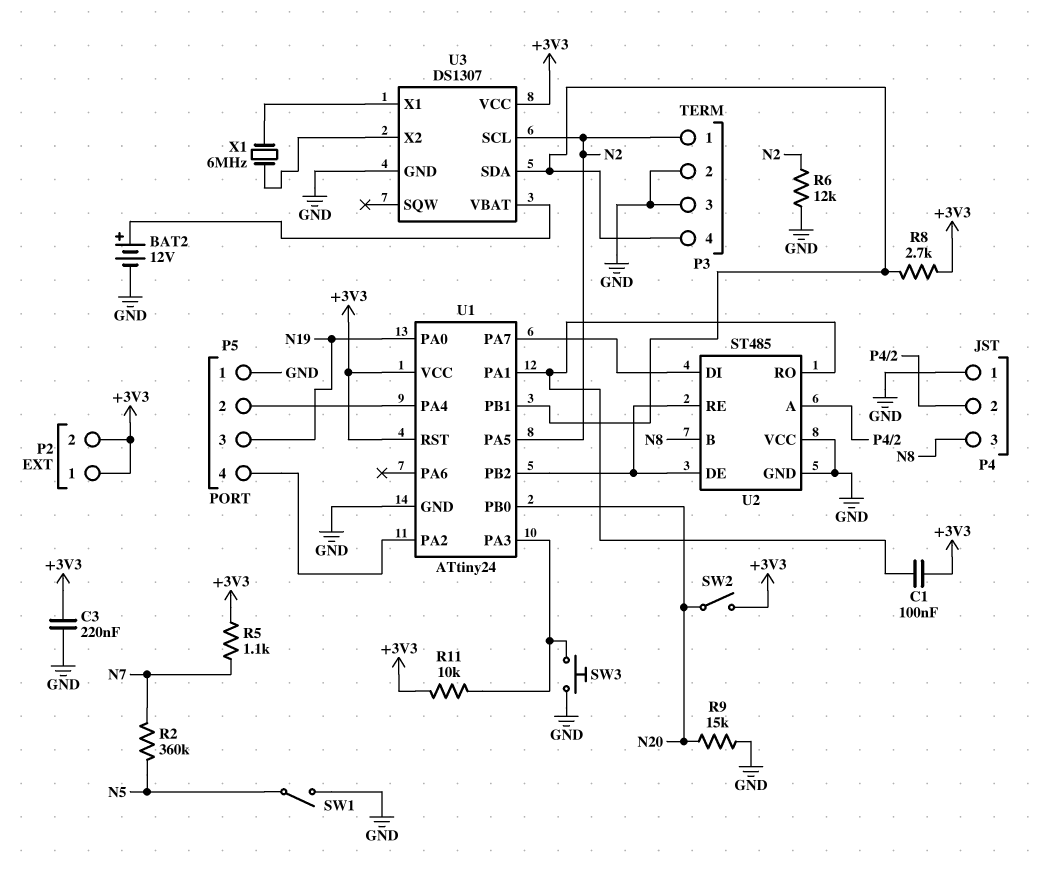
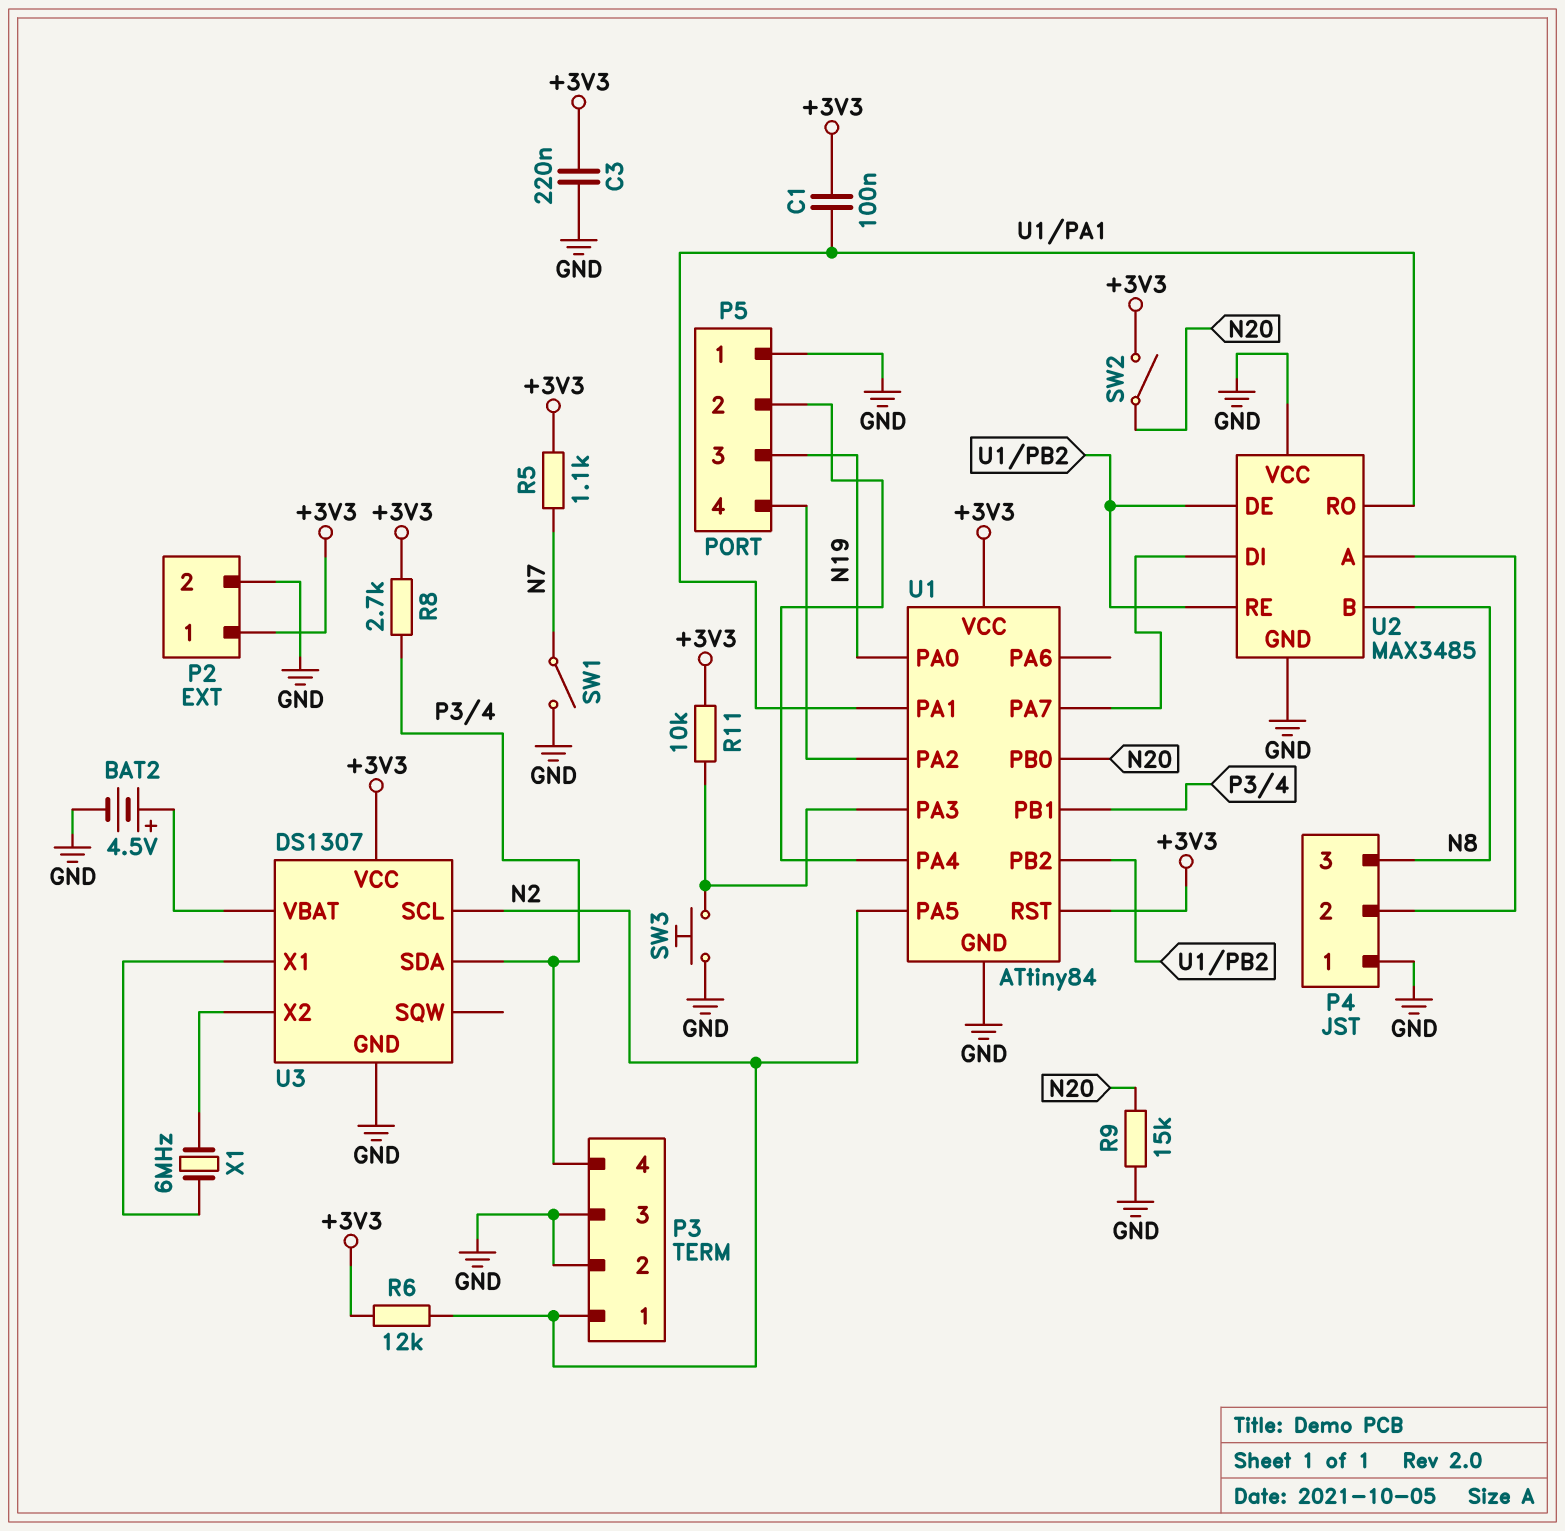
BAT2: 12V (plus U3/VBAT, minus GND) -> 4.5V (plus U3/VBAT, minus GND)
P2 pin 2: +3V3 -> GND
R2: 360k (N5, N7) -> none
R6: 12k (GND, N2) -> 12k (+3V3, N2)
SW1: switch (GND, N5) -> switch (GND, N7)
U1: ATtiny24 -> ATtiny84
U2: ST485 -> MAX3485

